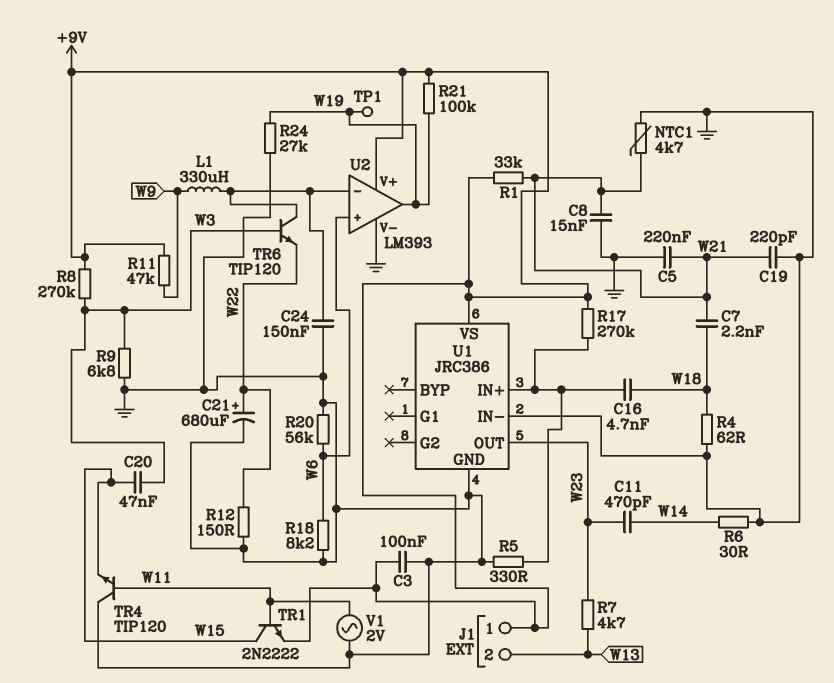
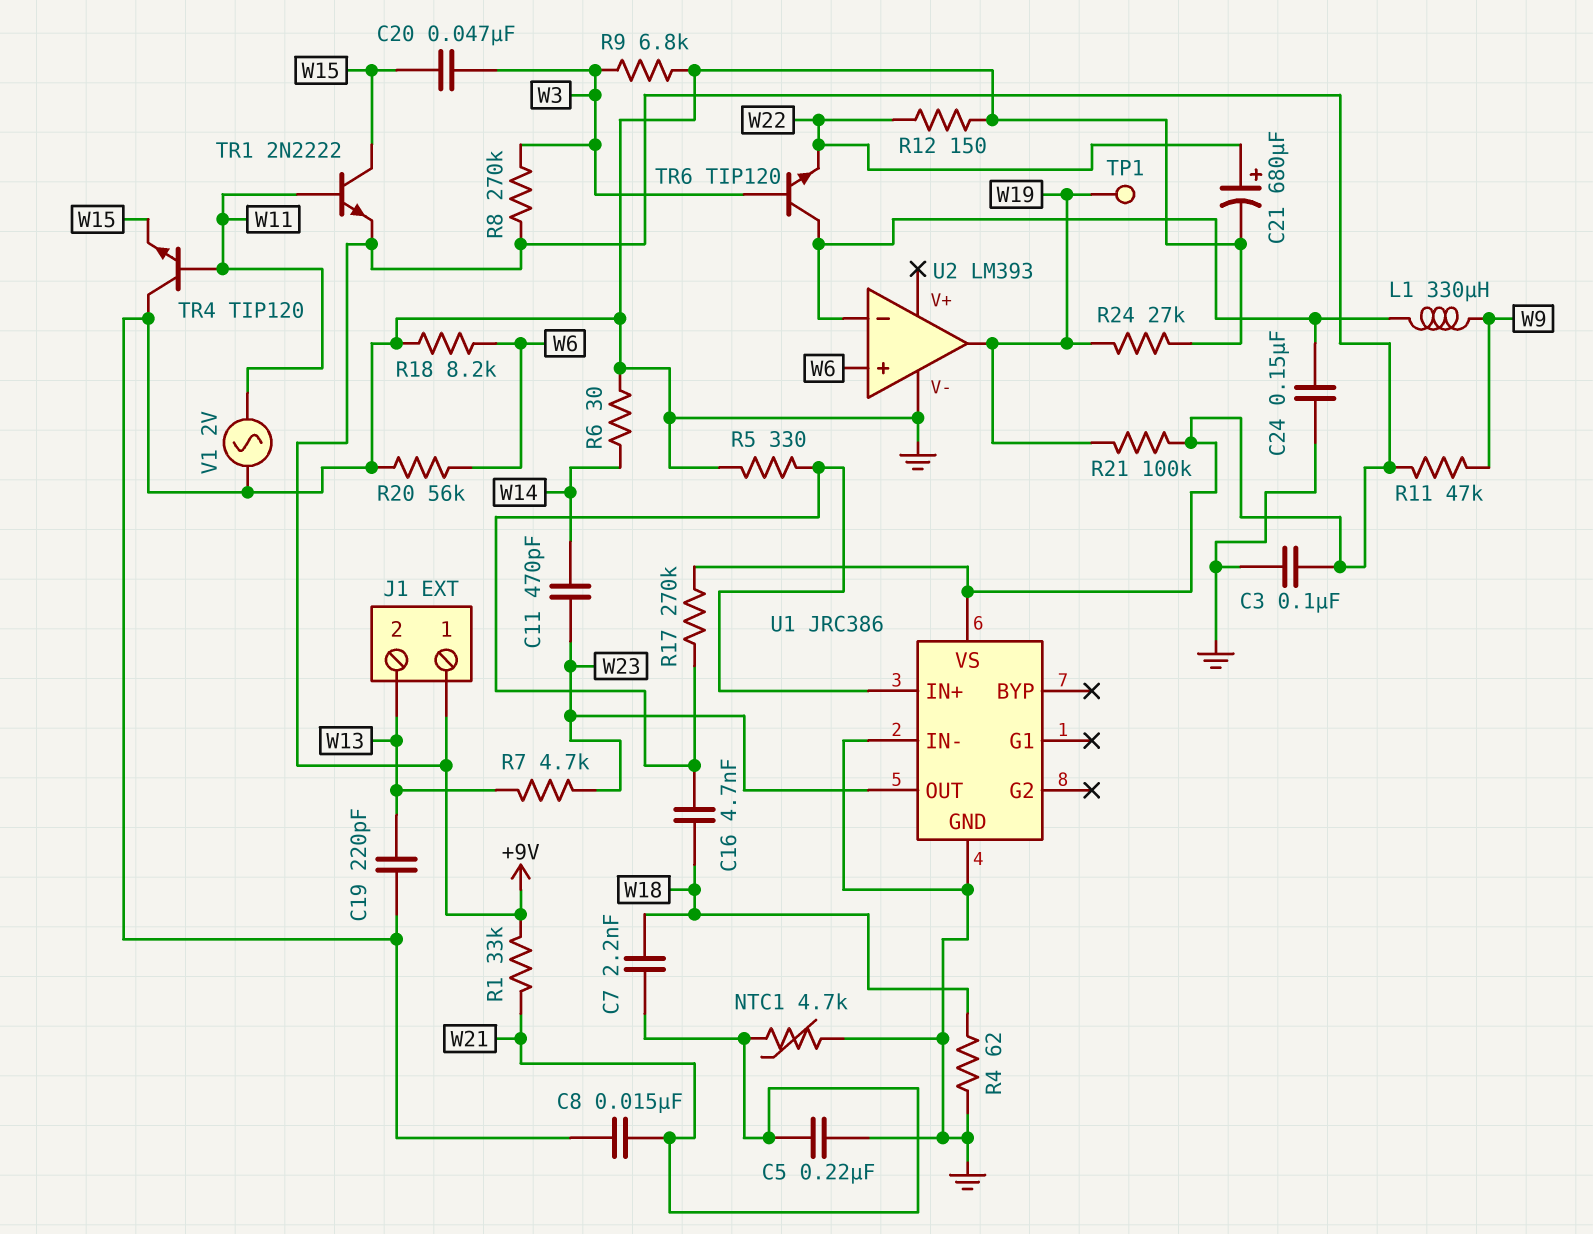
C19: 220pF (GND, W21) -> 220pF (GND, W13)
U2 pin V+: +9V -> none

